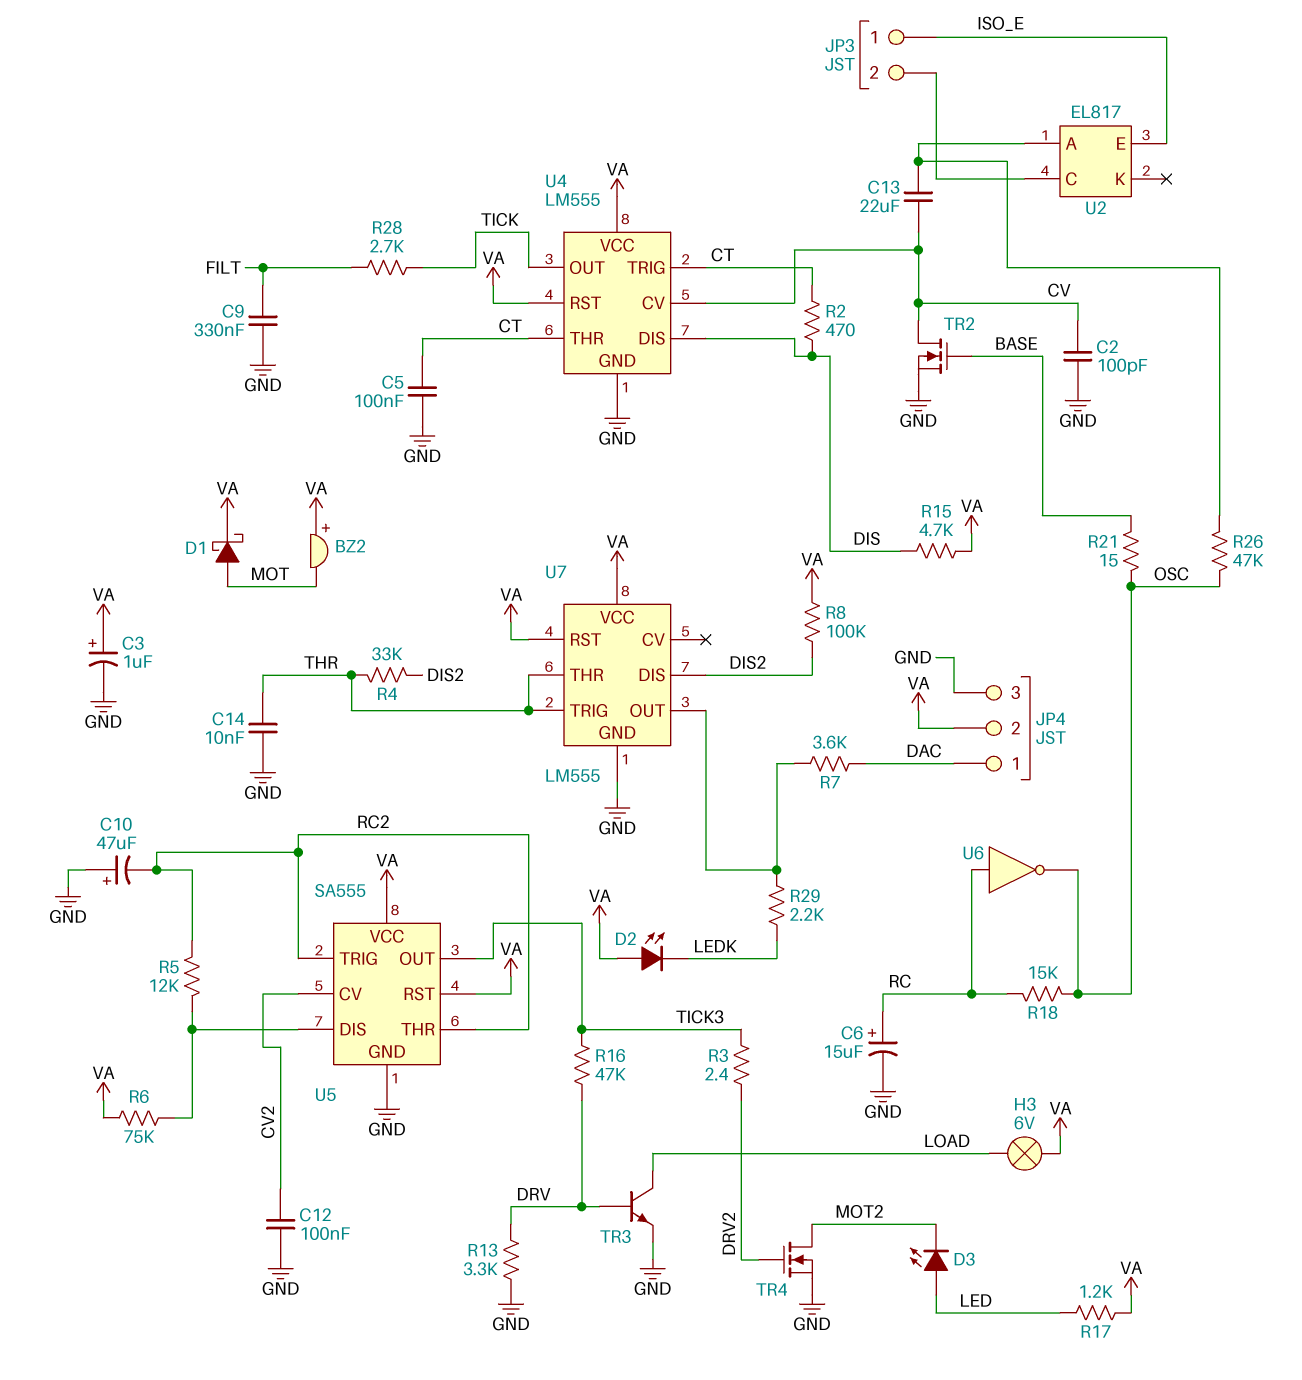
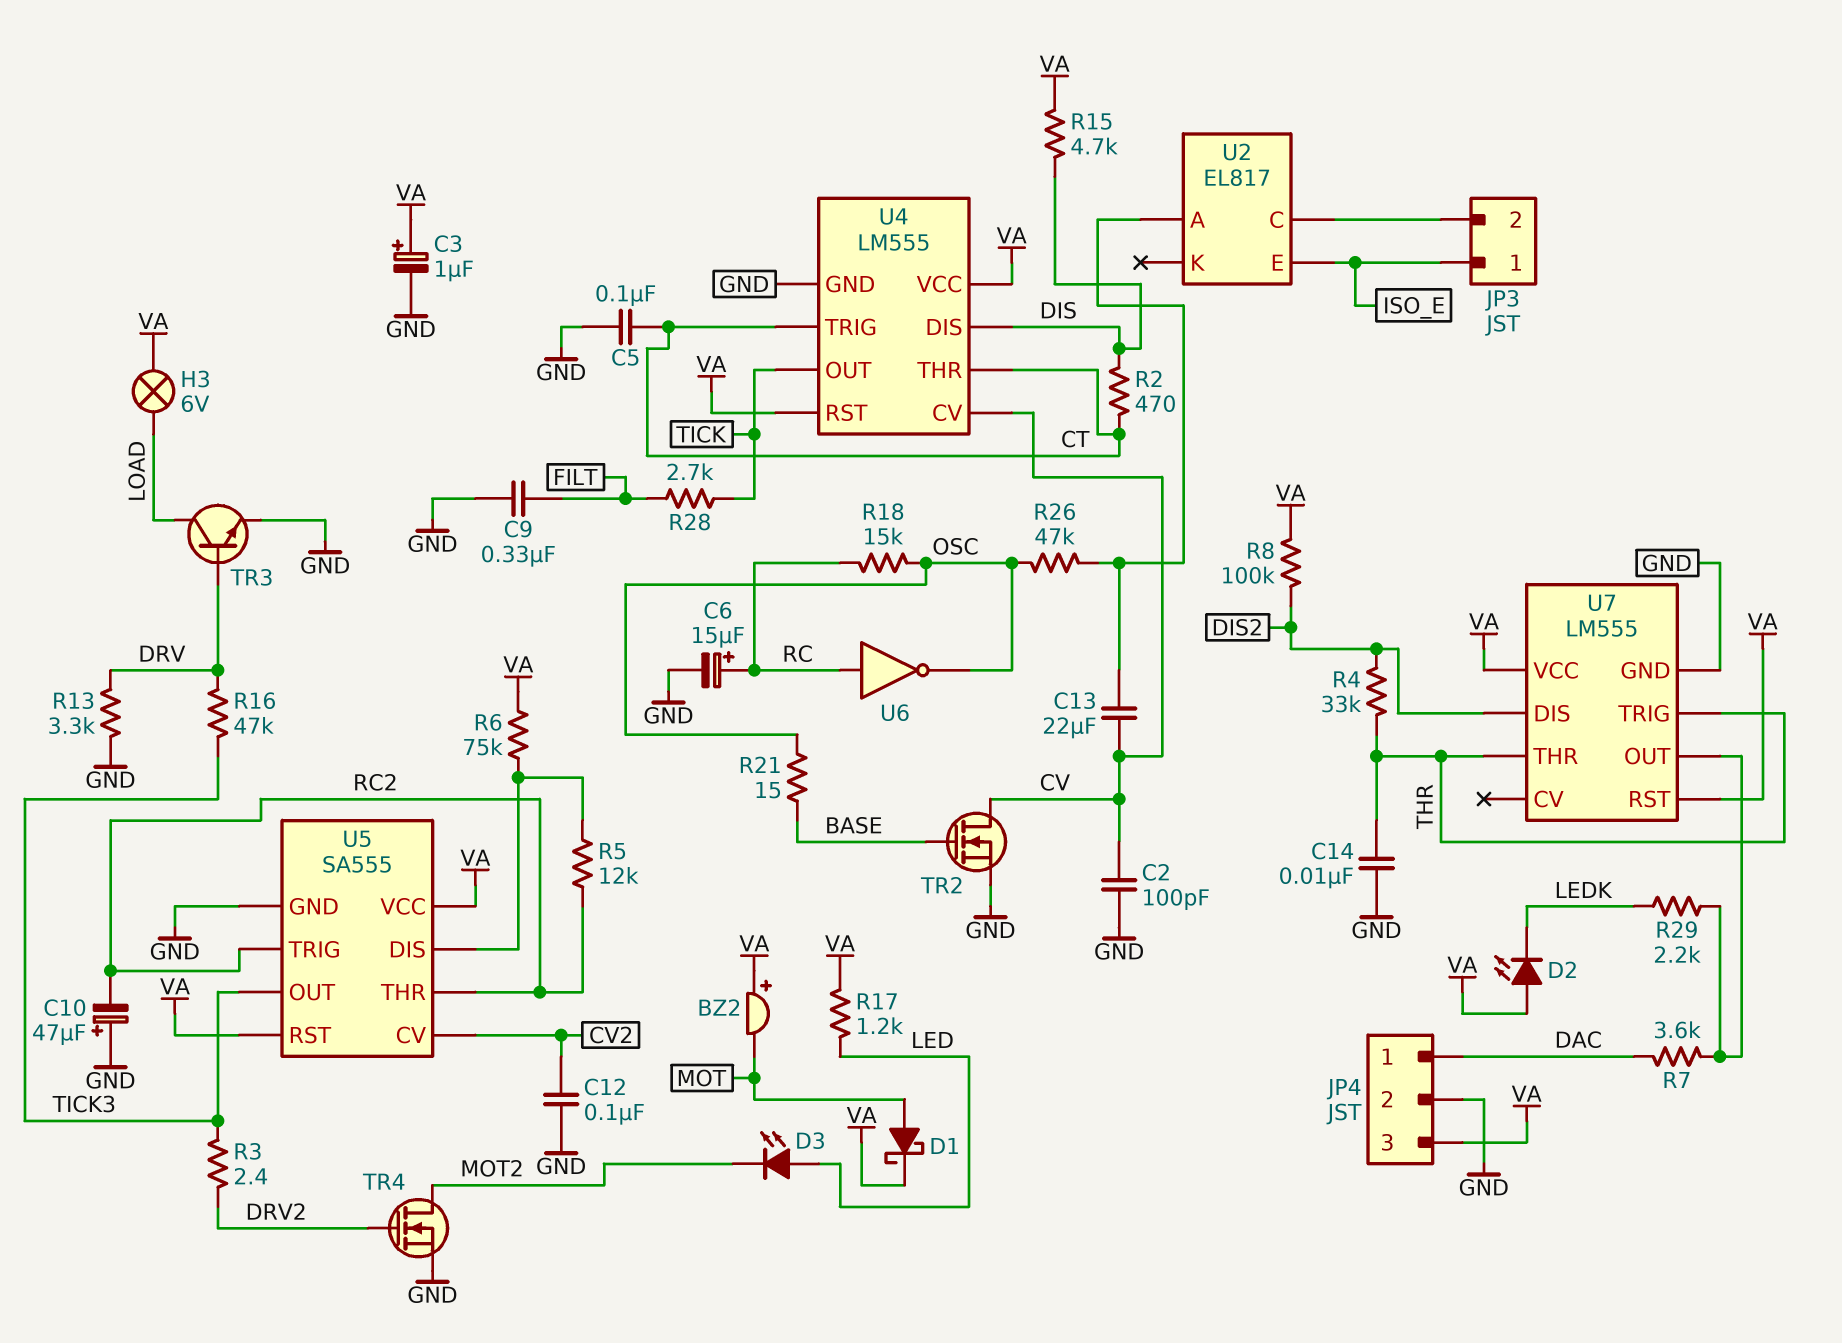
JP4 pin 2: VA -> GND
JP4 pin 3: GND -> VA

